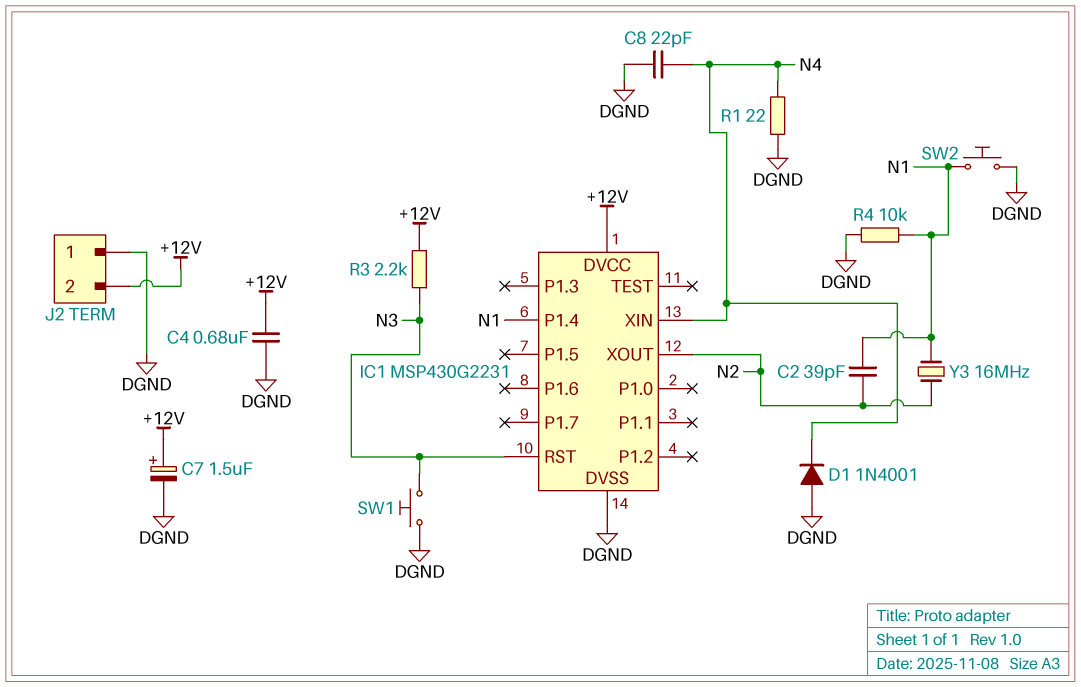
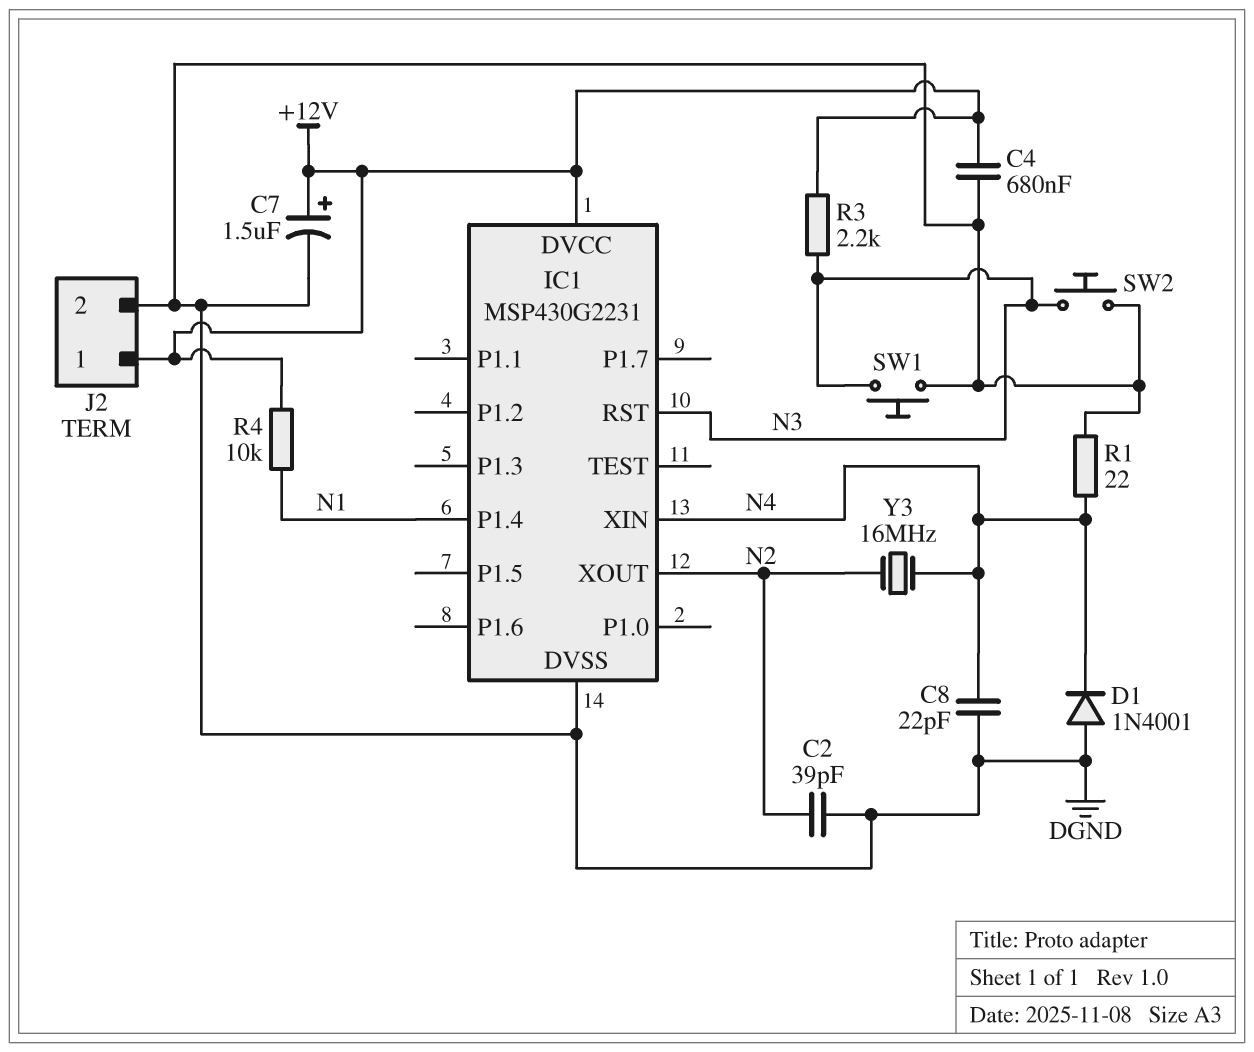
C2: 39pF (N1, N2) -> 39pF (DGND, N2)
J2 pin 1: DGND -> +12V
J2 pin 2: +12V -> DGND
R4: 10k (DGND, N1) -> 10k (+12V, N1)
SW2: button (DGND, N1) -> button (DGND, N3)
Y3: 16MHz (N1, N2) -> 16MHz (N2, N4)

